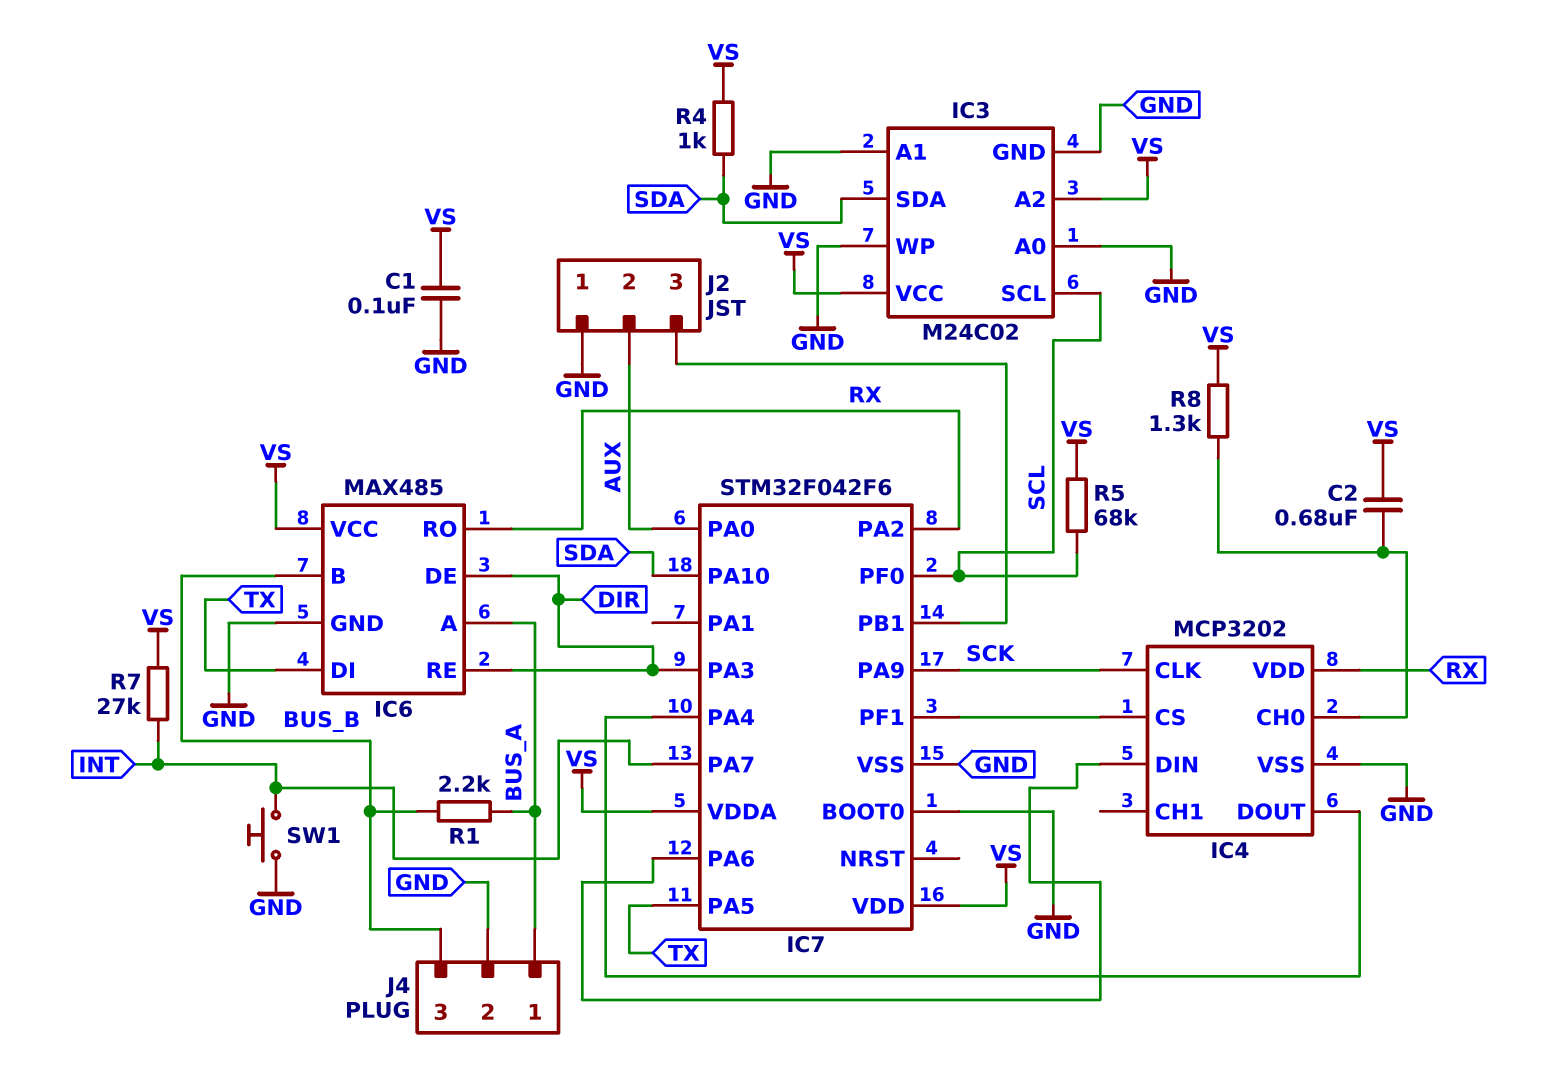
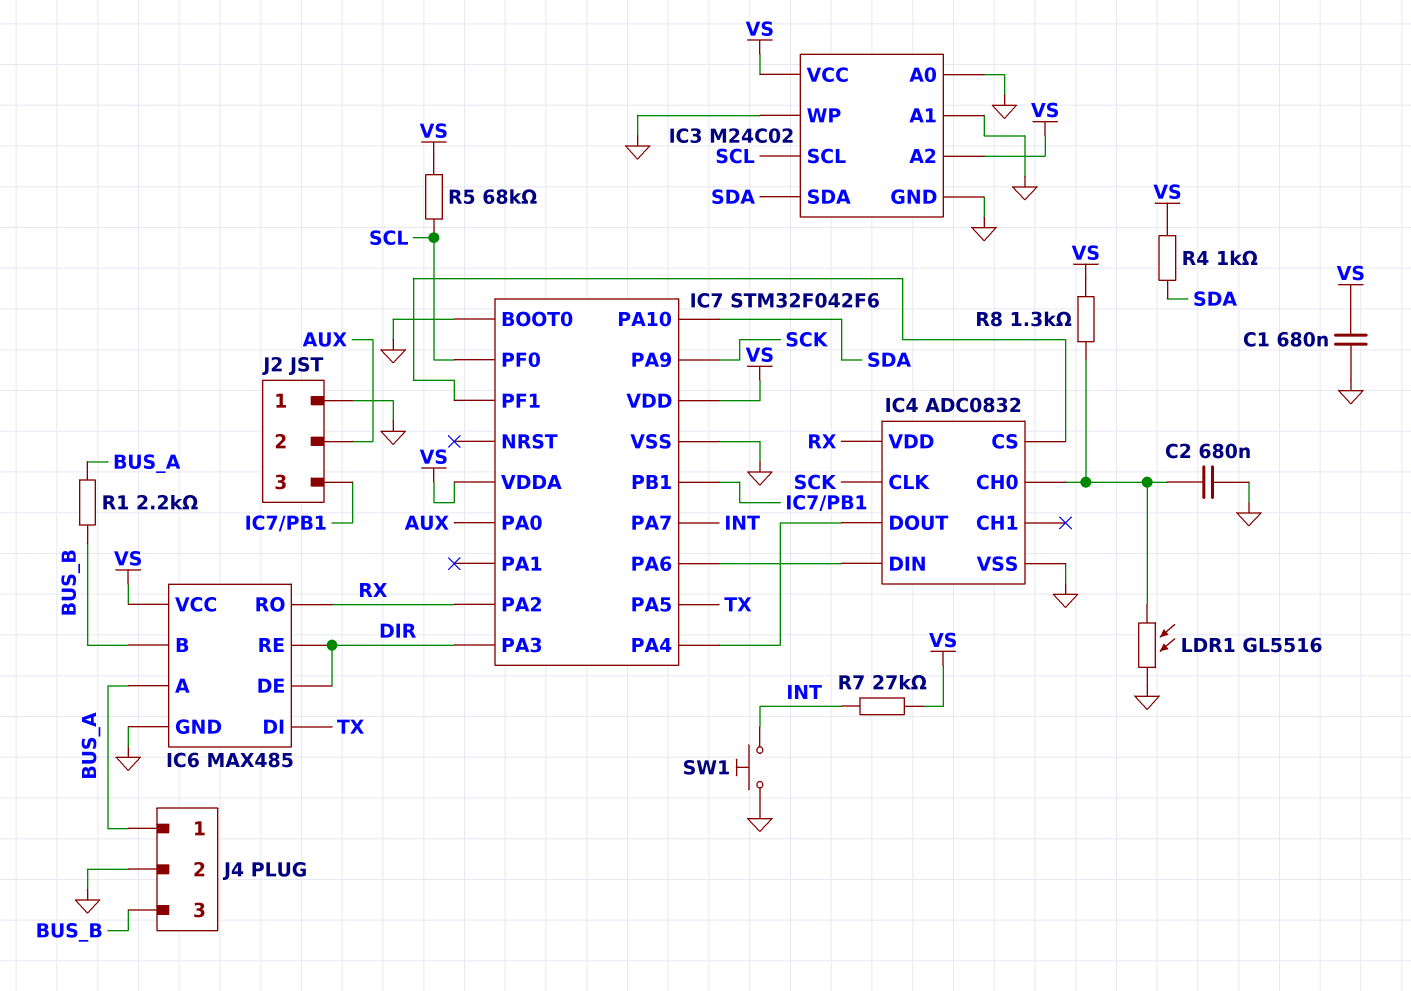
C1: 100nF (GND, VS) -> 680nF (GND, VS)
C2: 680nF (IC4/CH0, VS) -> 680nF (GND, IC4/CH0)
IC4: MCP3202 -> ADC0832
LDR1: none -> GL5516 (GND, IC4/CH0)

